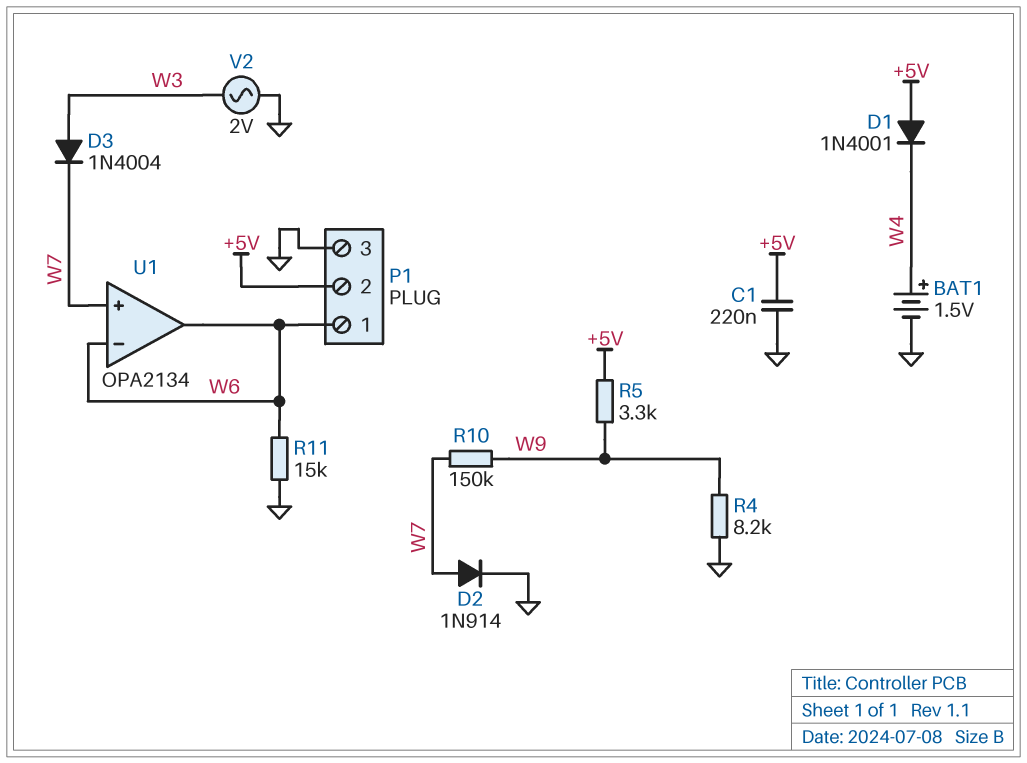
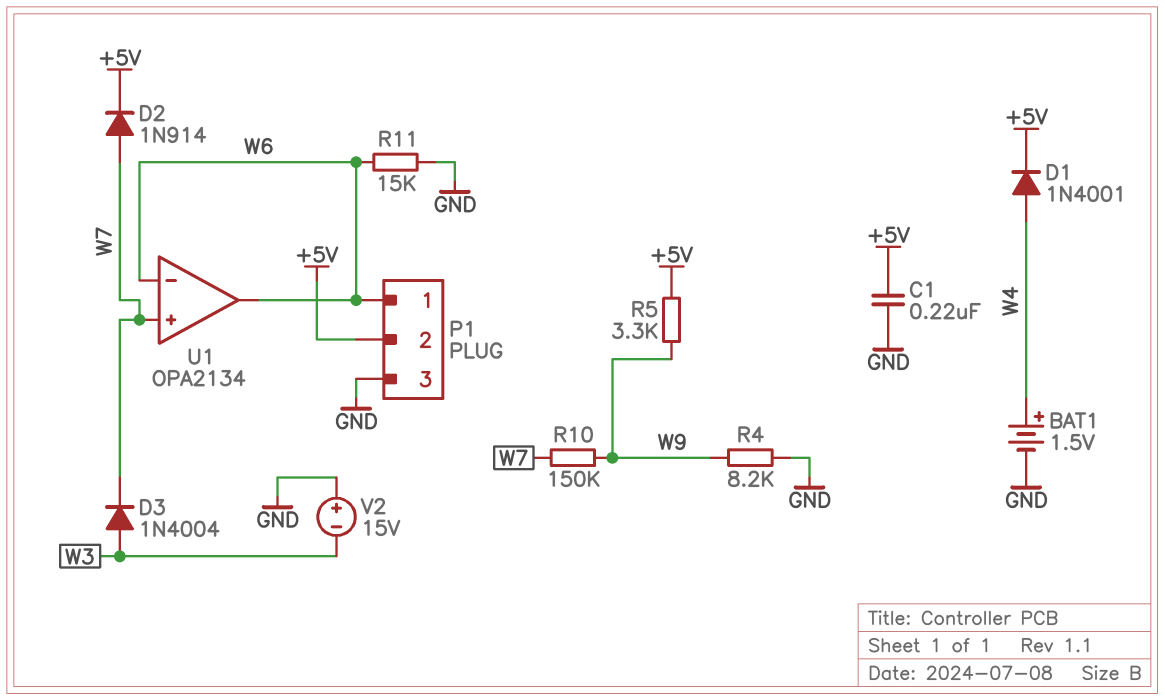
D1: diode 1N4001 (A +5V, K W4) -> diode 1N4001 (A W4, K +5V)
D2: diode 1N914 (A W7, K GND) -> diode 1N914 (A W7, K +5V)
V2: AC 2V (GND, W3) -> 15V (plus GND, minus W3)

